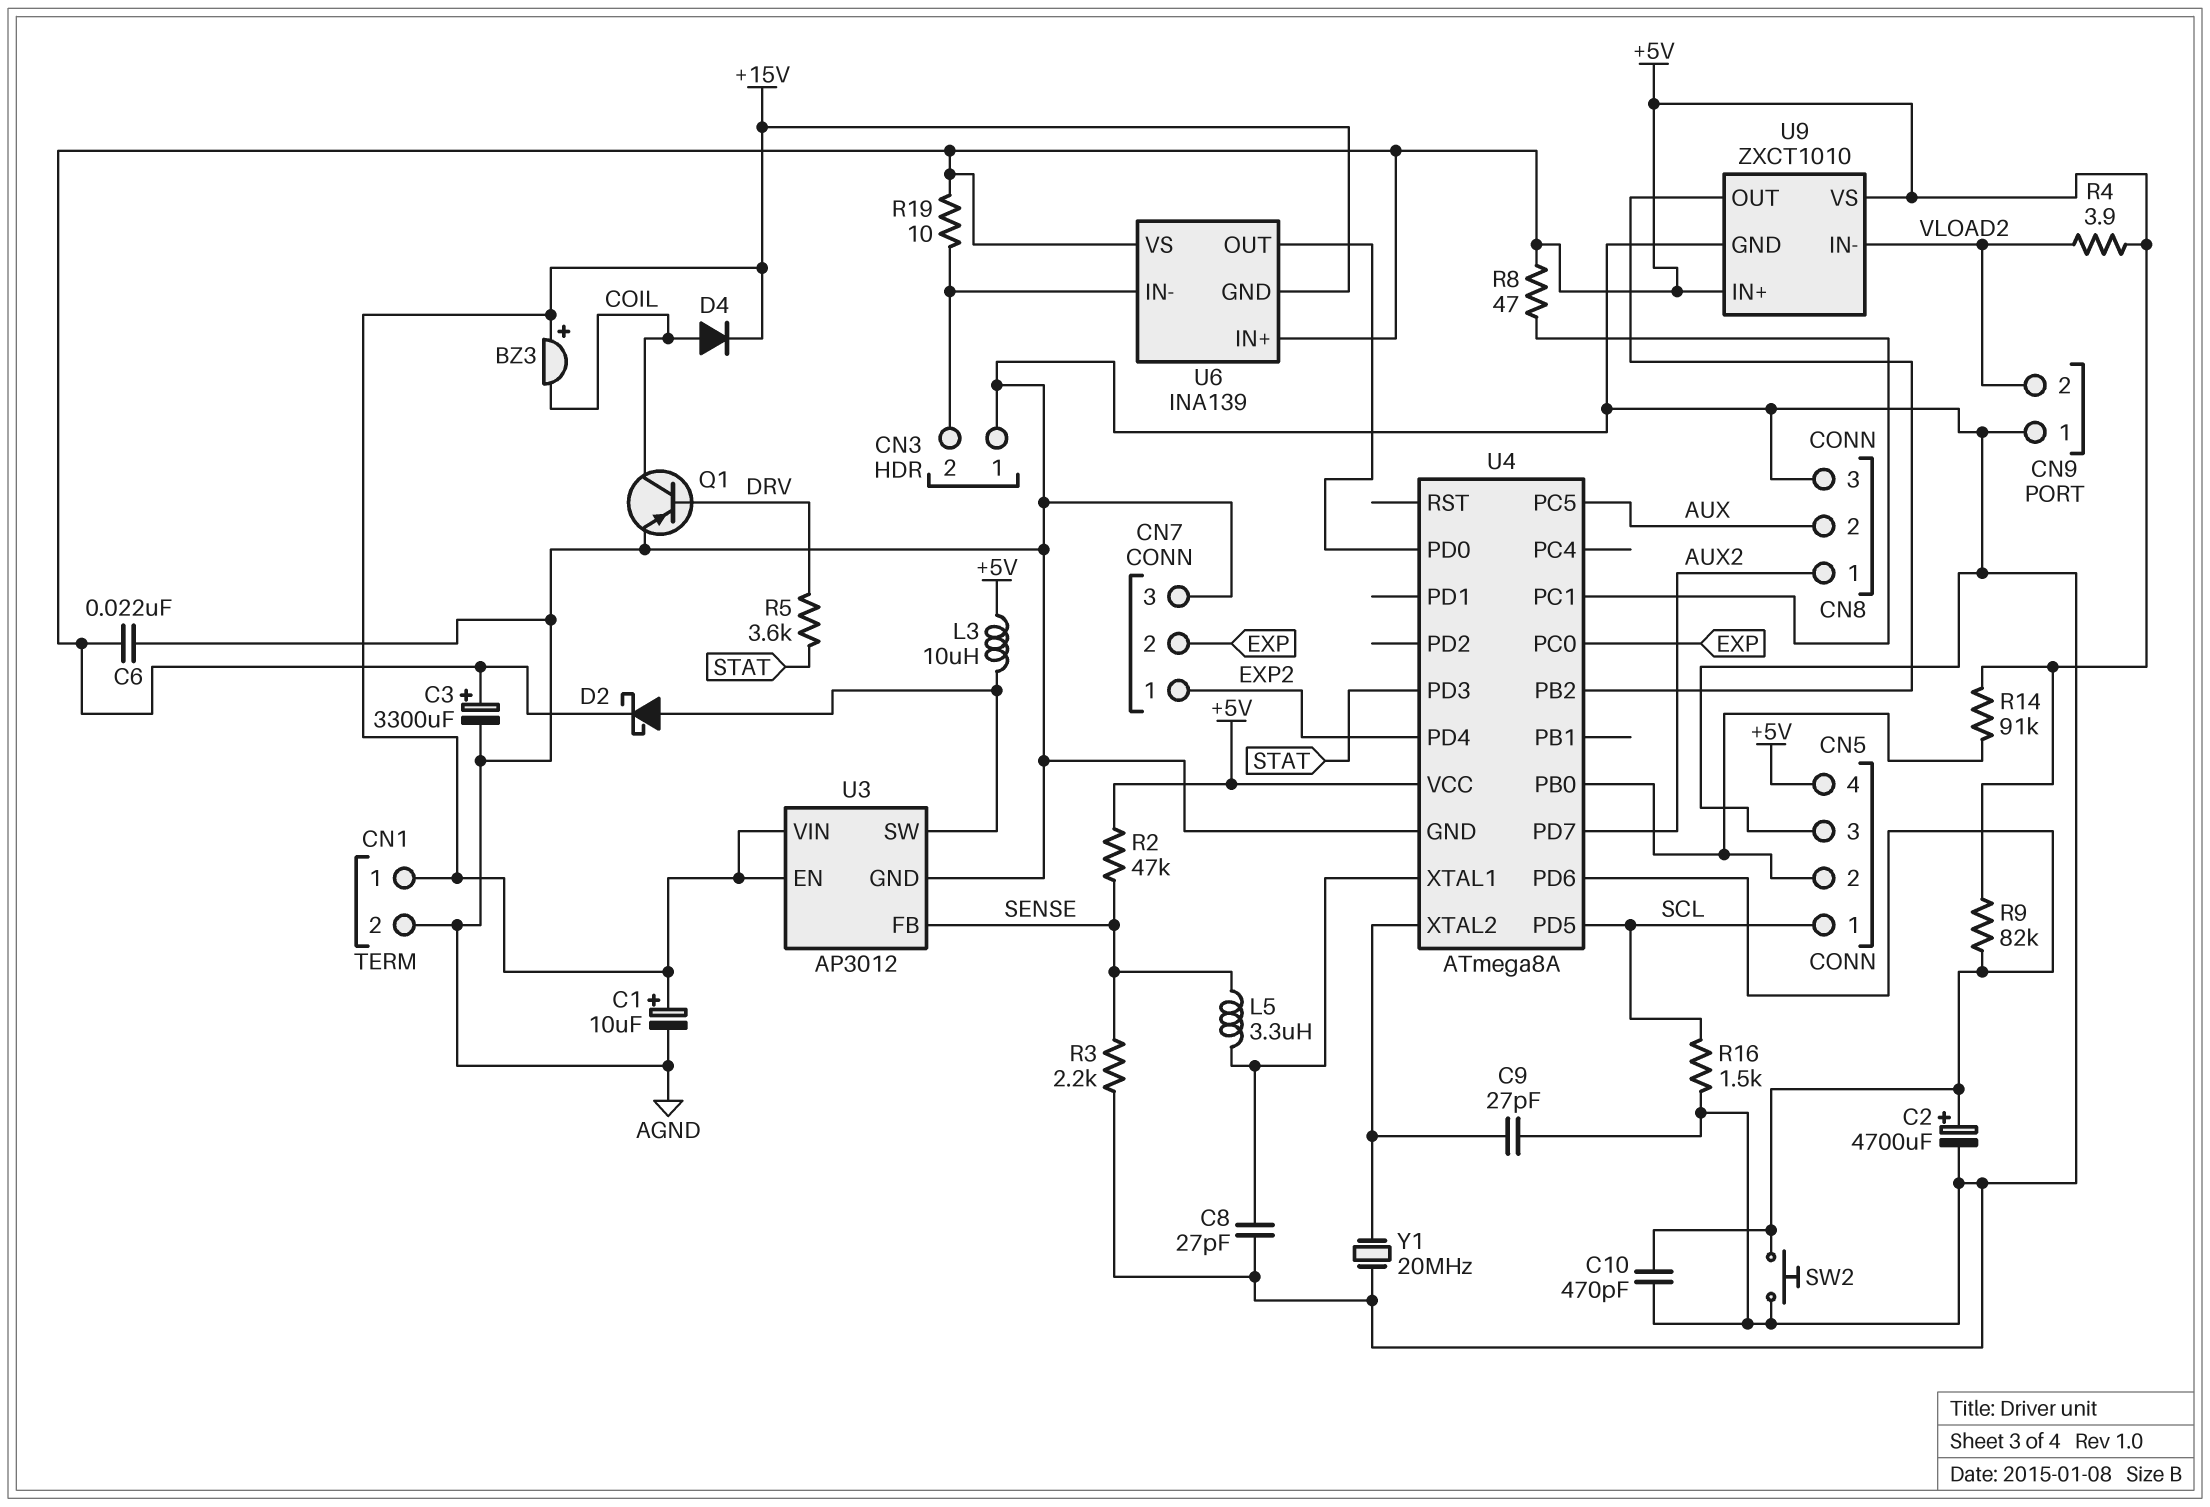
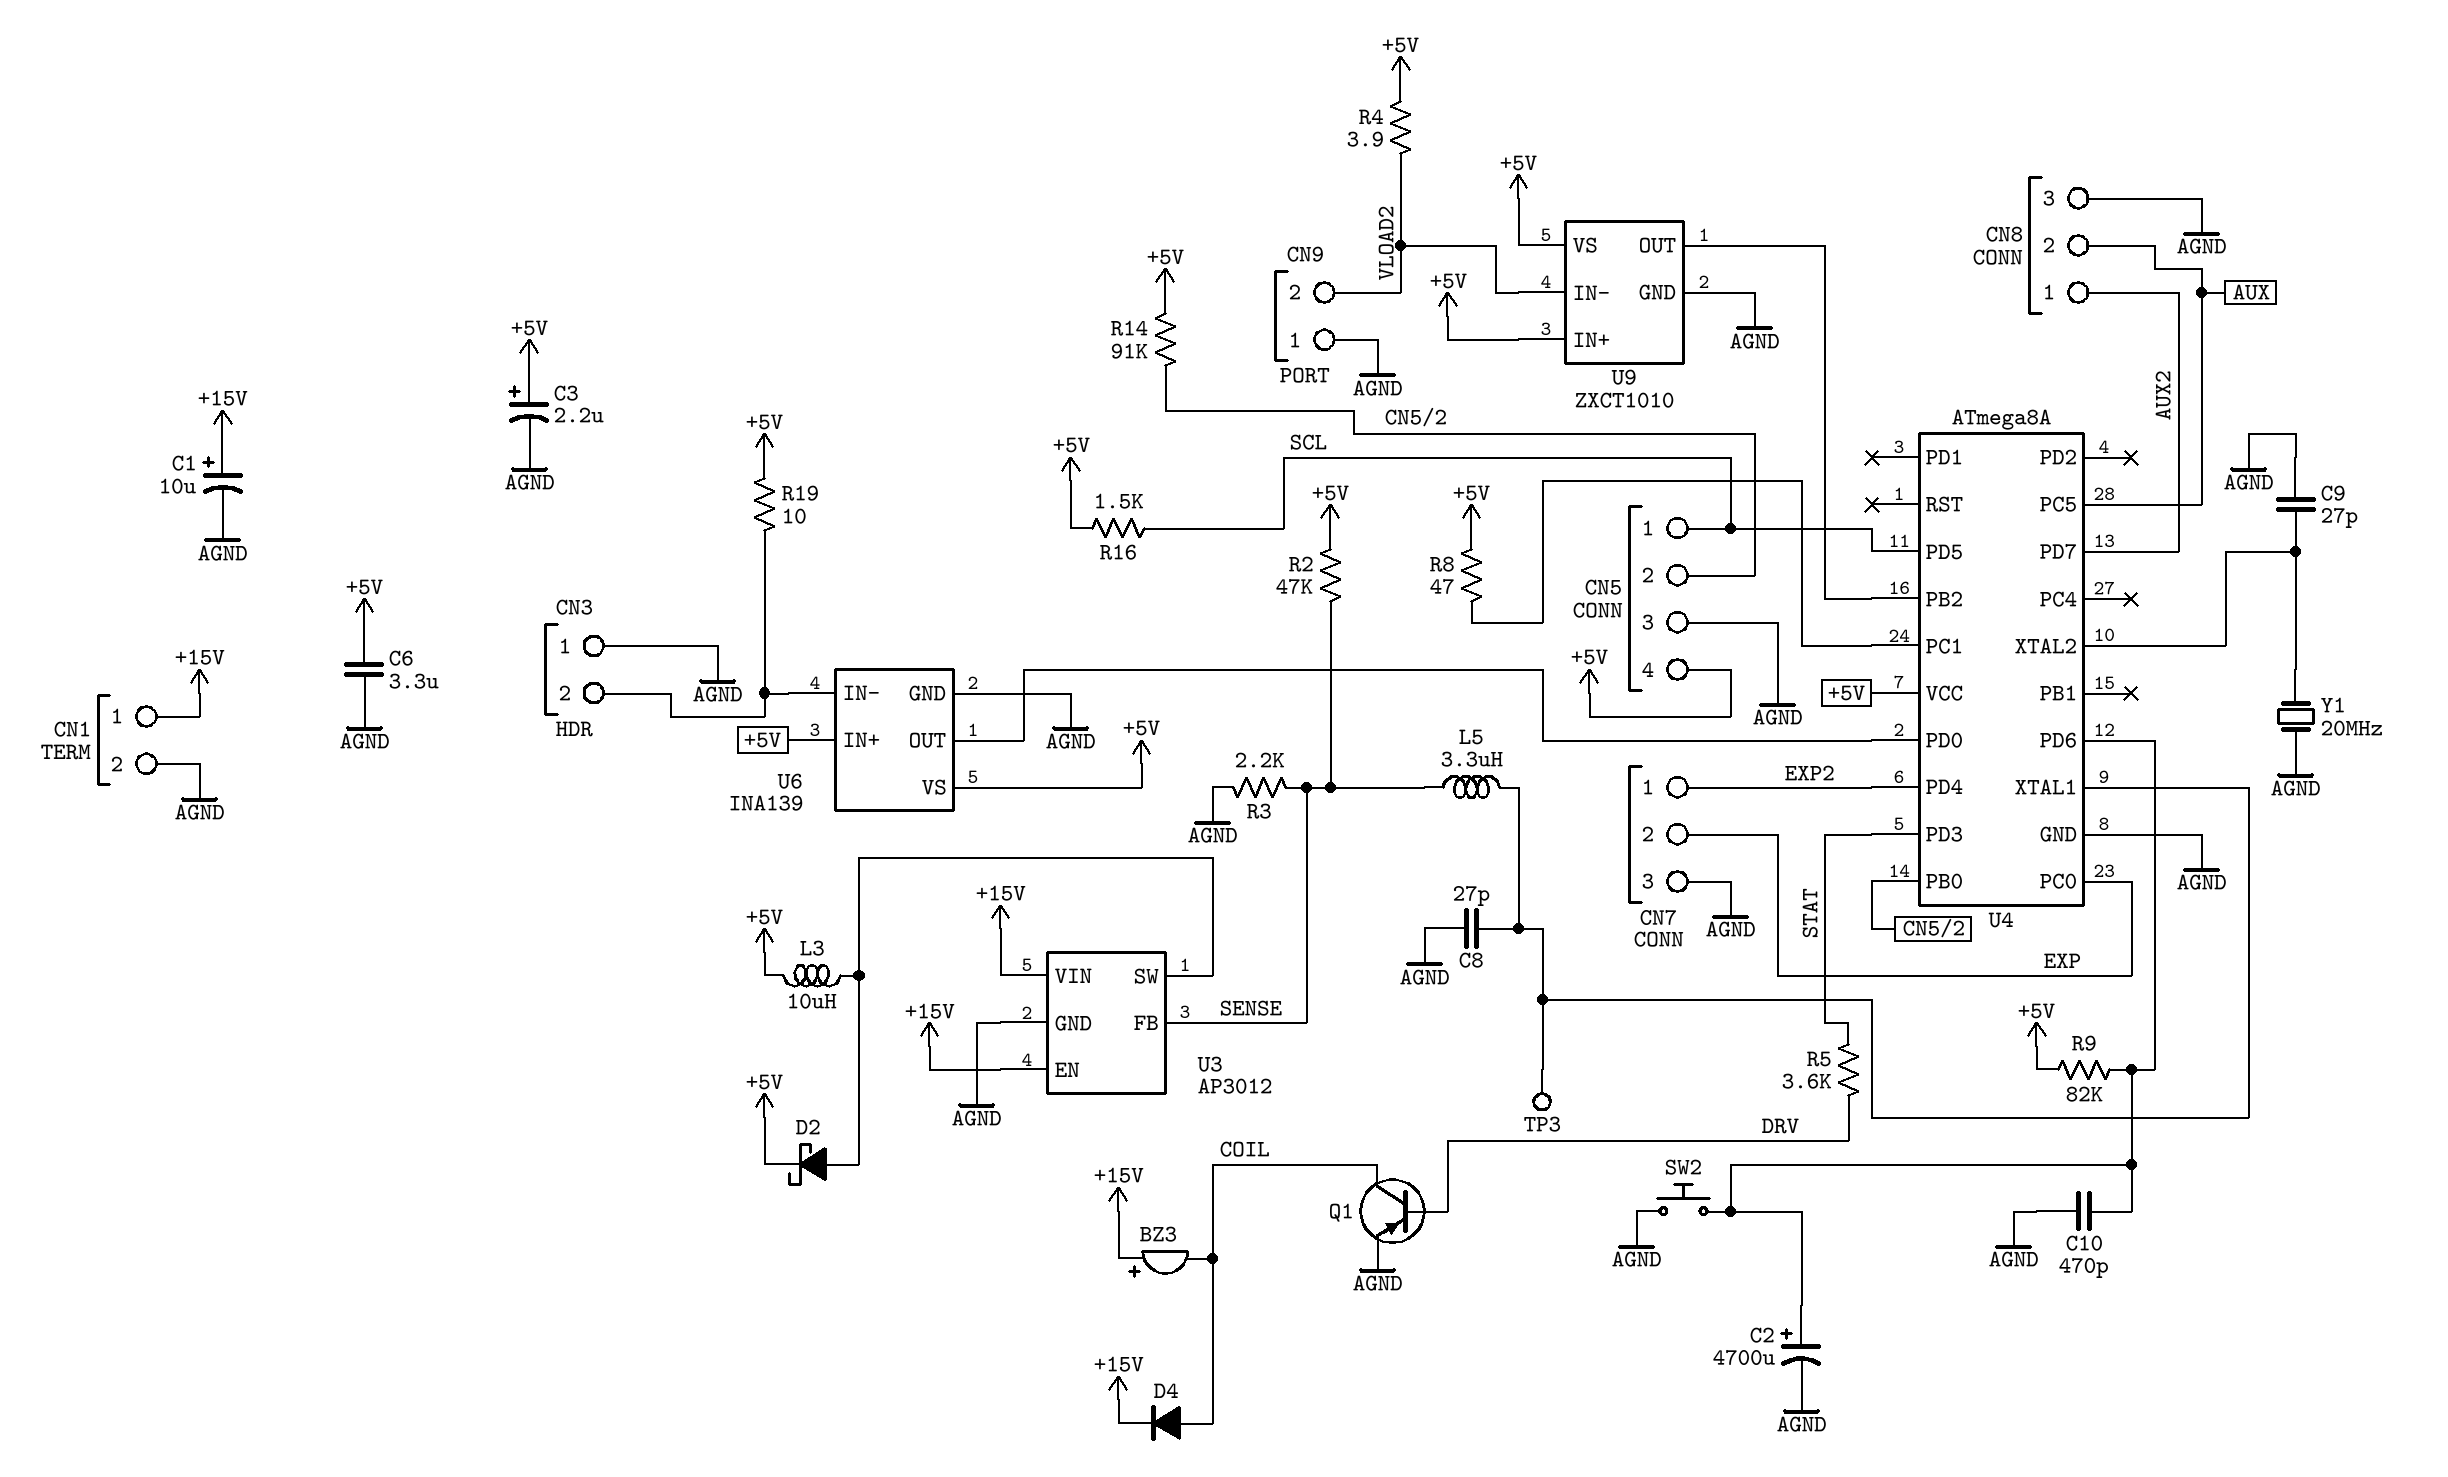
C3: 3300uF (plus +5V, minus AGND) -> 2.2uF (plus +5V, minus AGND)
C6: 22nF (+5V, AGND) -> 3.3uF (+5V, AGND)
R16: 1.5k (AGND, SCL) -> 1.5k (+5V, SCL)
TP3: none -> test point (U4/XTAL1)
U6 pin GND: +15V -> AGND

